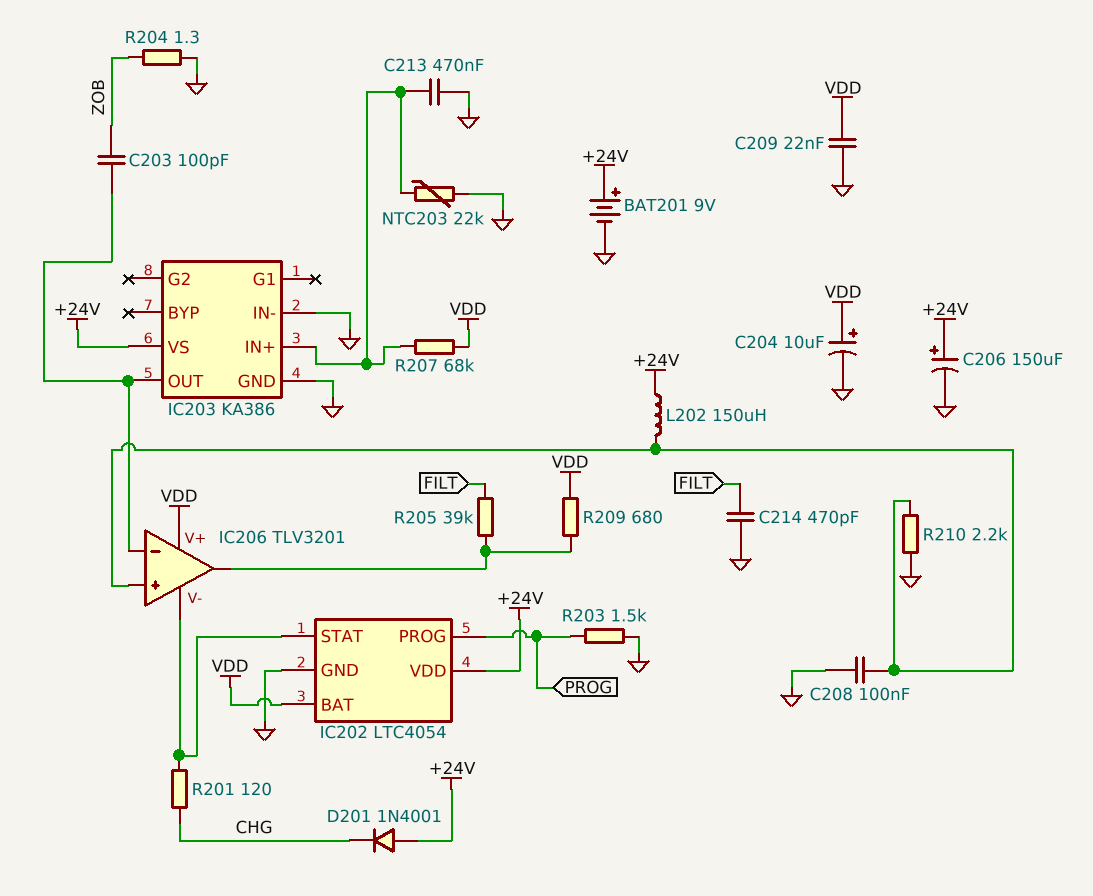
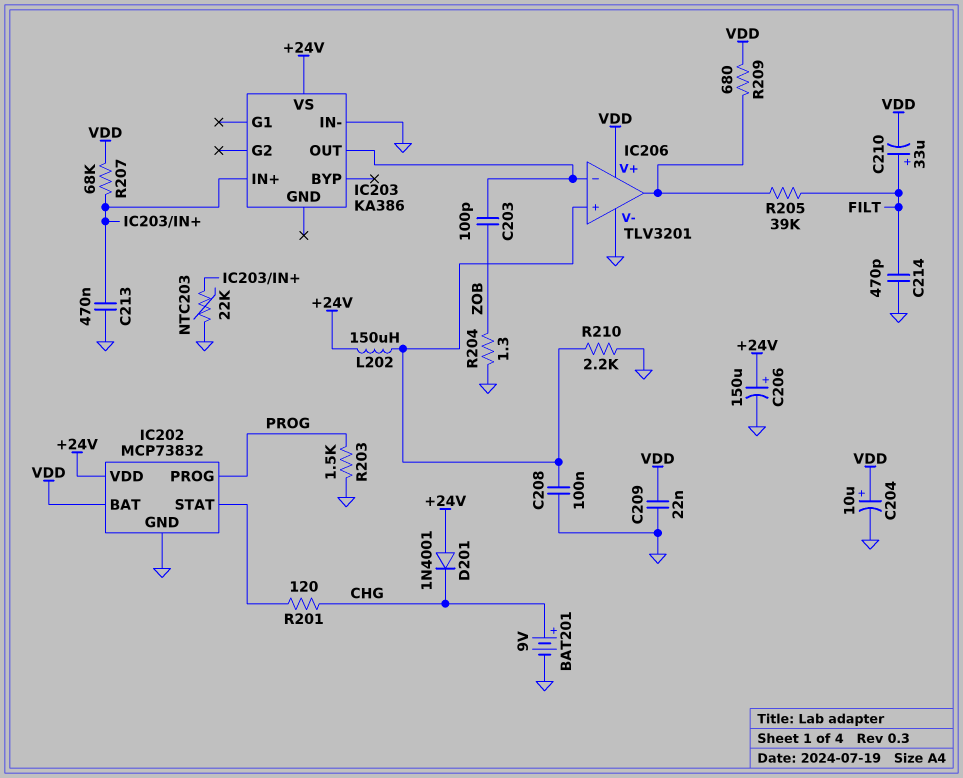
BAT201: 9V (plus +24V, minus GND) -> 9V (plus CHG, minus GND)
C210: none -> 33uF (plus FILT, minus VDD)
IC202: LTC4054 -> MCP73832
IC203 pin GND: GND -> none
IC206 pin V-: IC202/STAT -> GND

